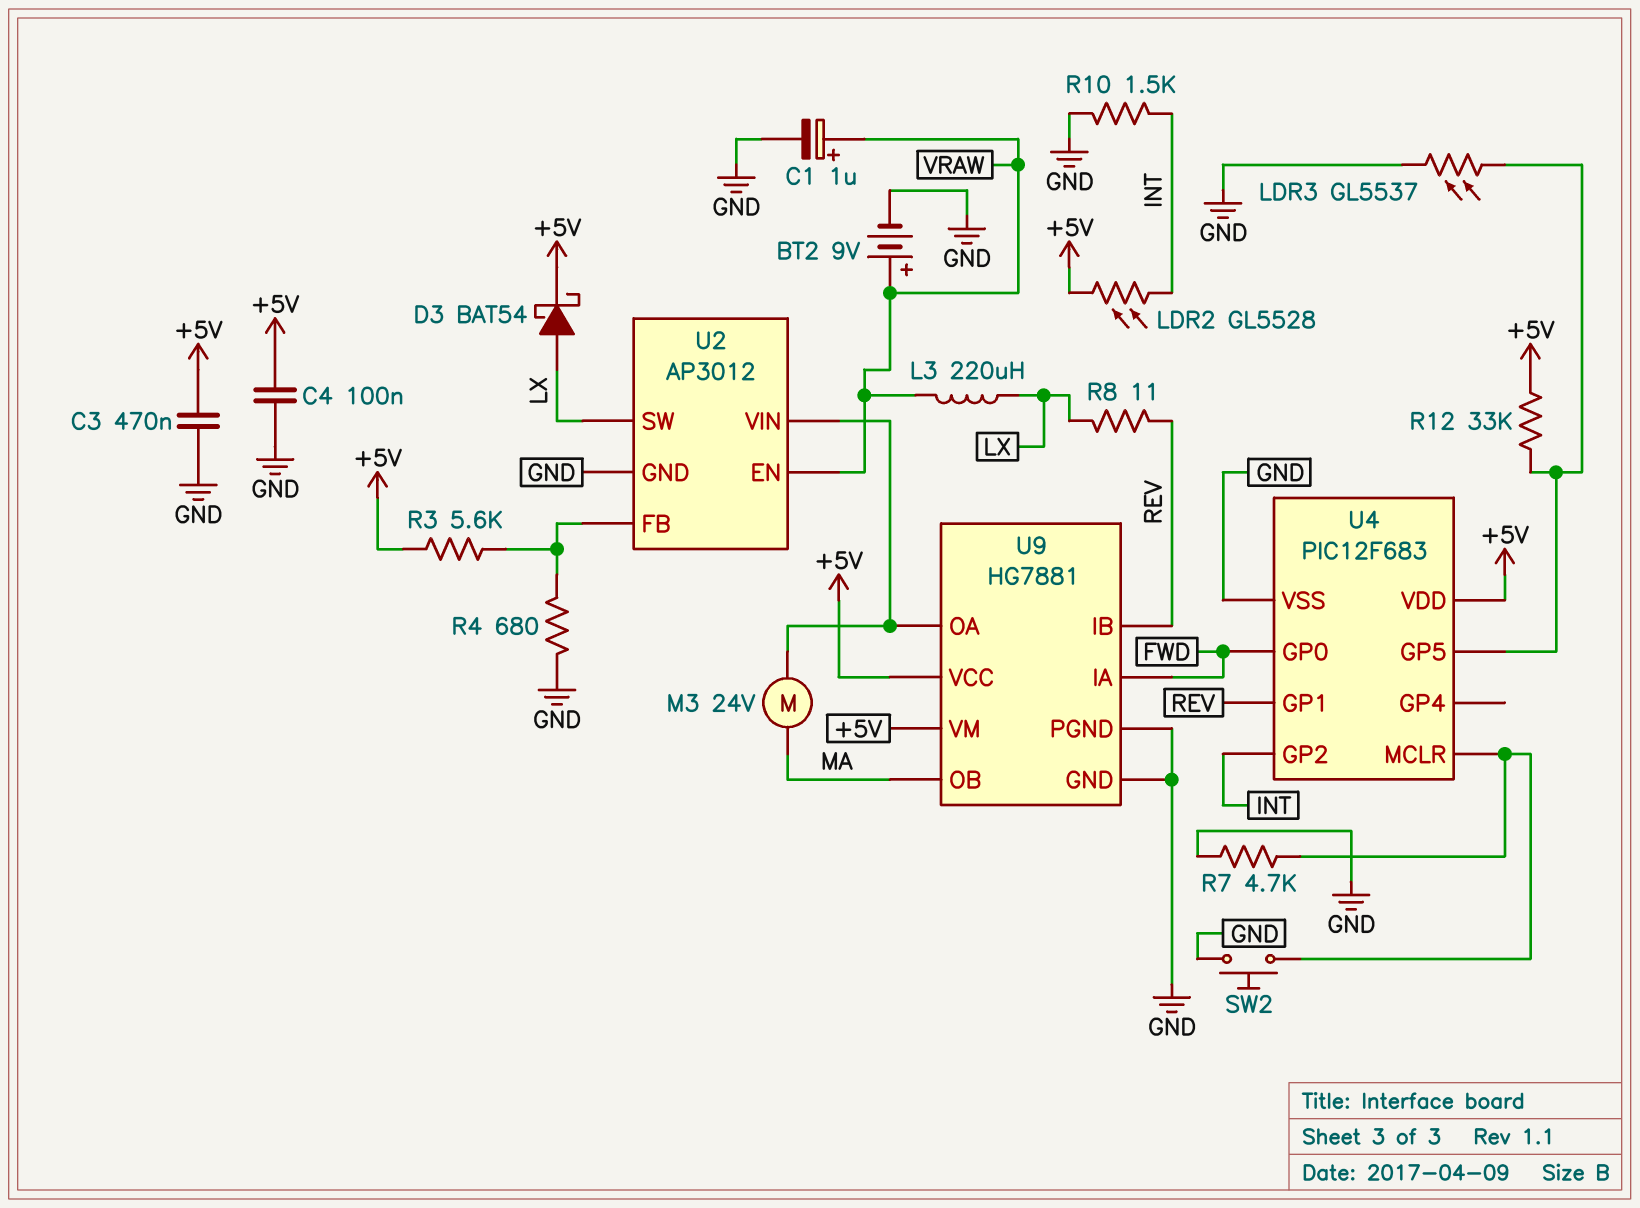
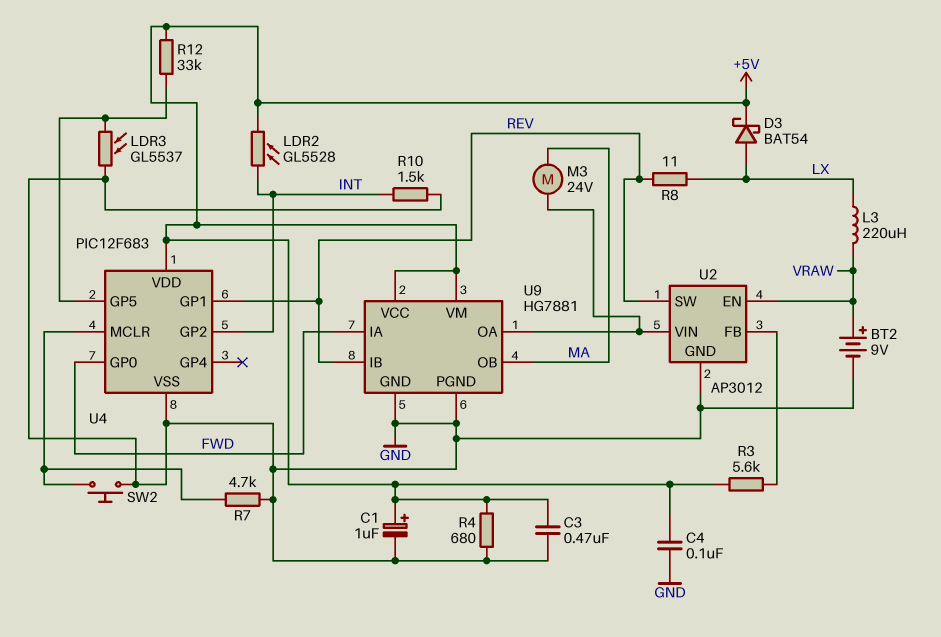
C1: 1uF (plus VRAW, minus GND) -> 1uF (plus +5V, minus GND)
R4: 680 (GND, U2/FB) -> 680 (+5V, GND)
U2 pin SW: LX -> REV

